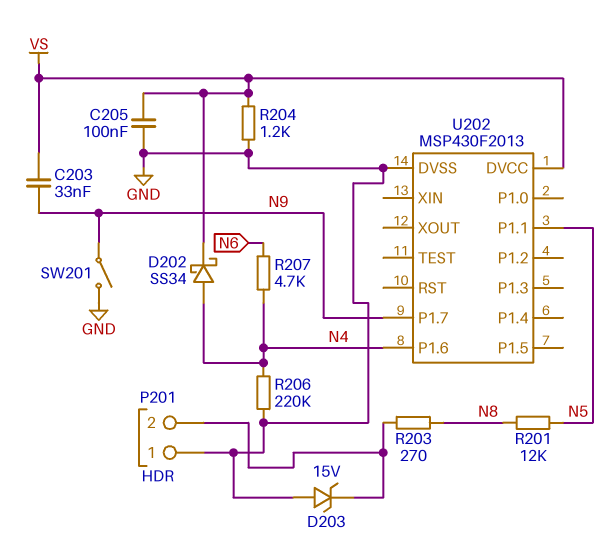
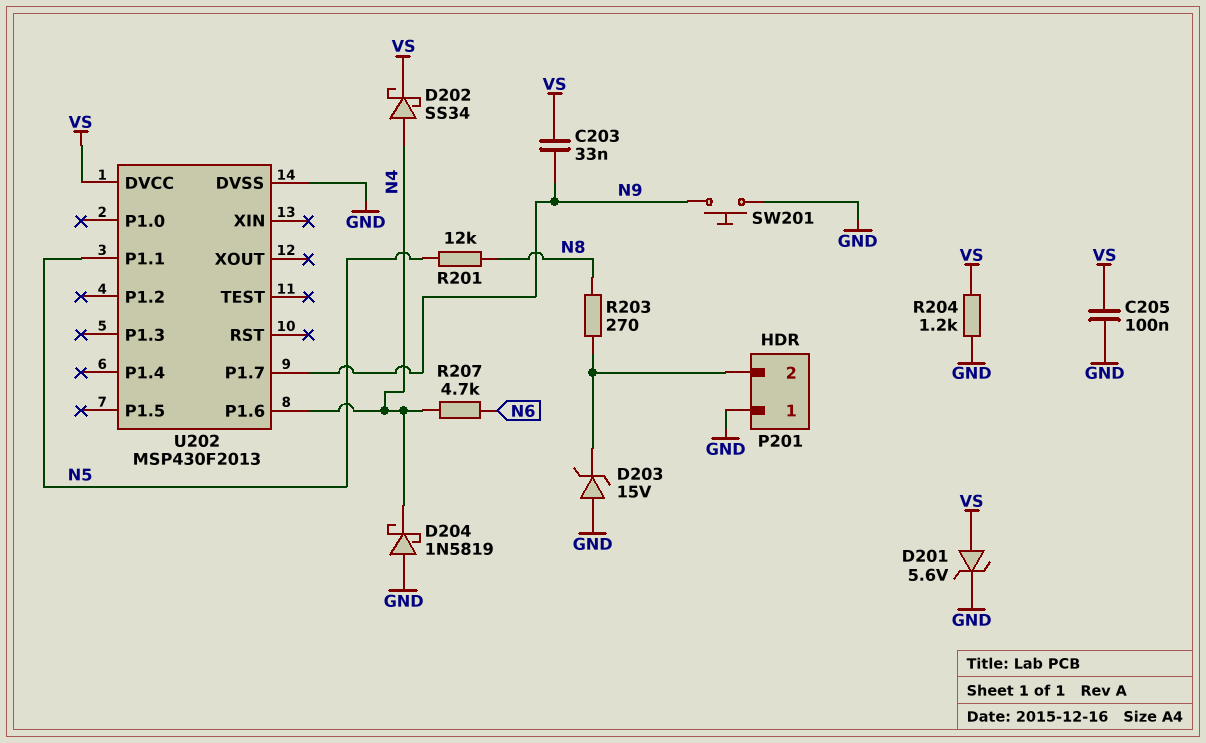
D201: none -> zener 5.6V (A VS, K GND)
D204: none -> schottky 1N5819 (A GND, K N4)
R206: 220k (GND, N4) -> none
SW201: switch (GND, N9) -> button (GND, N9)

